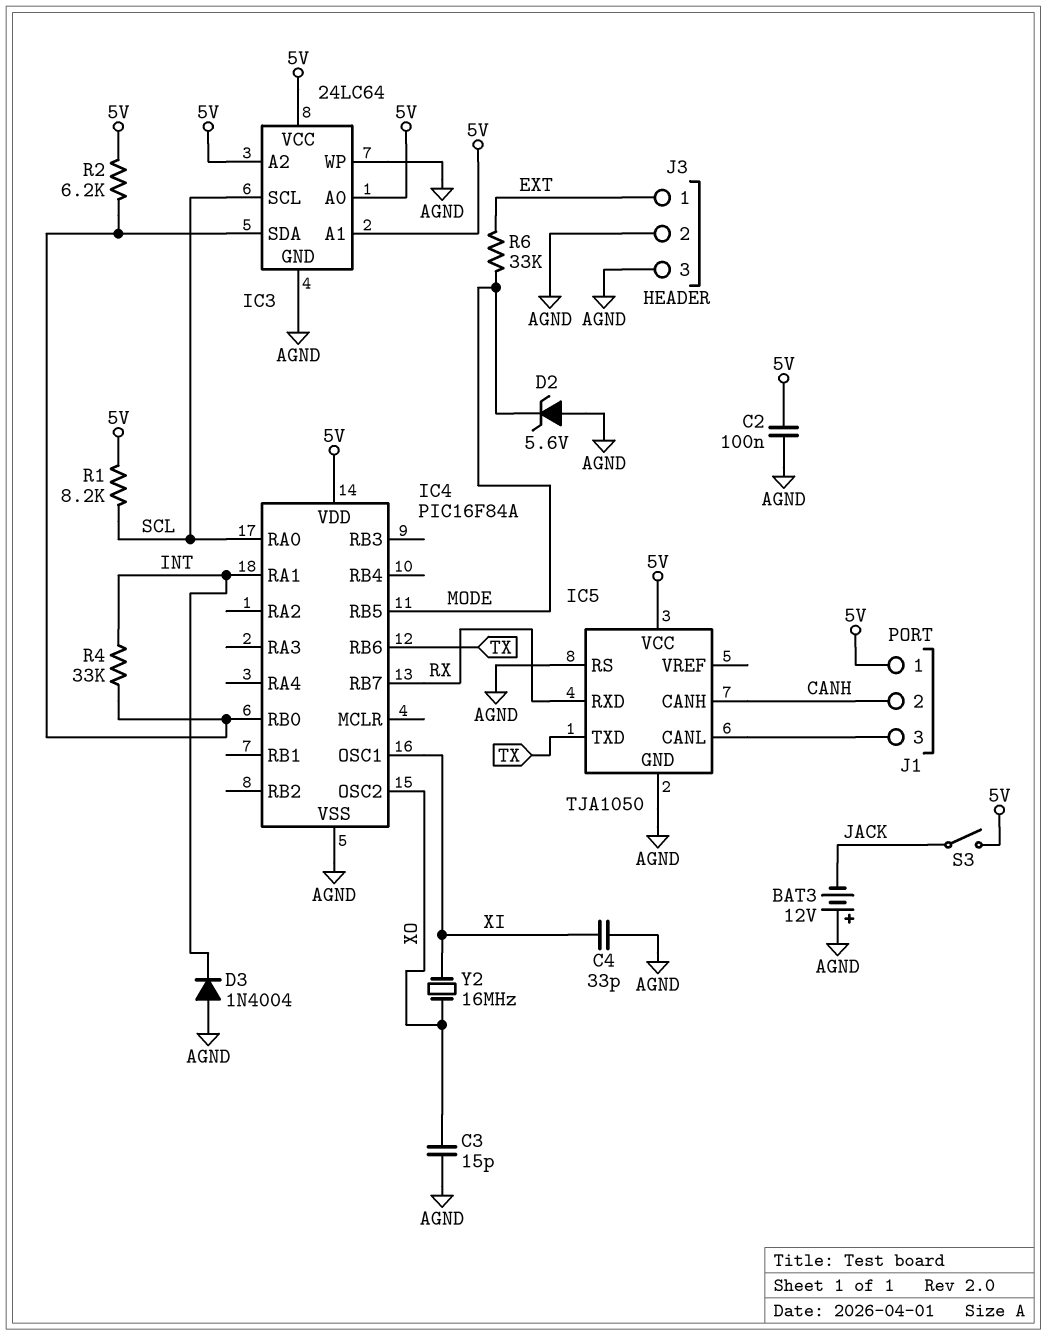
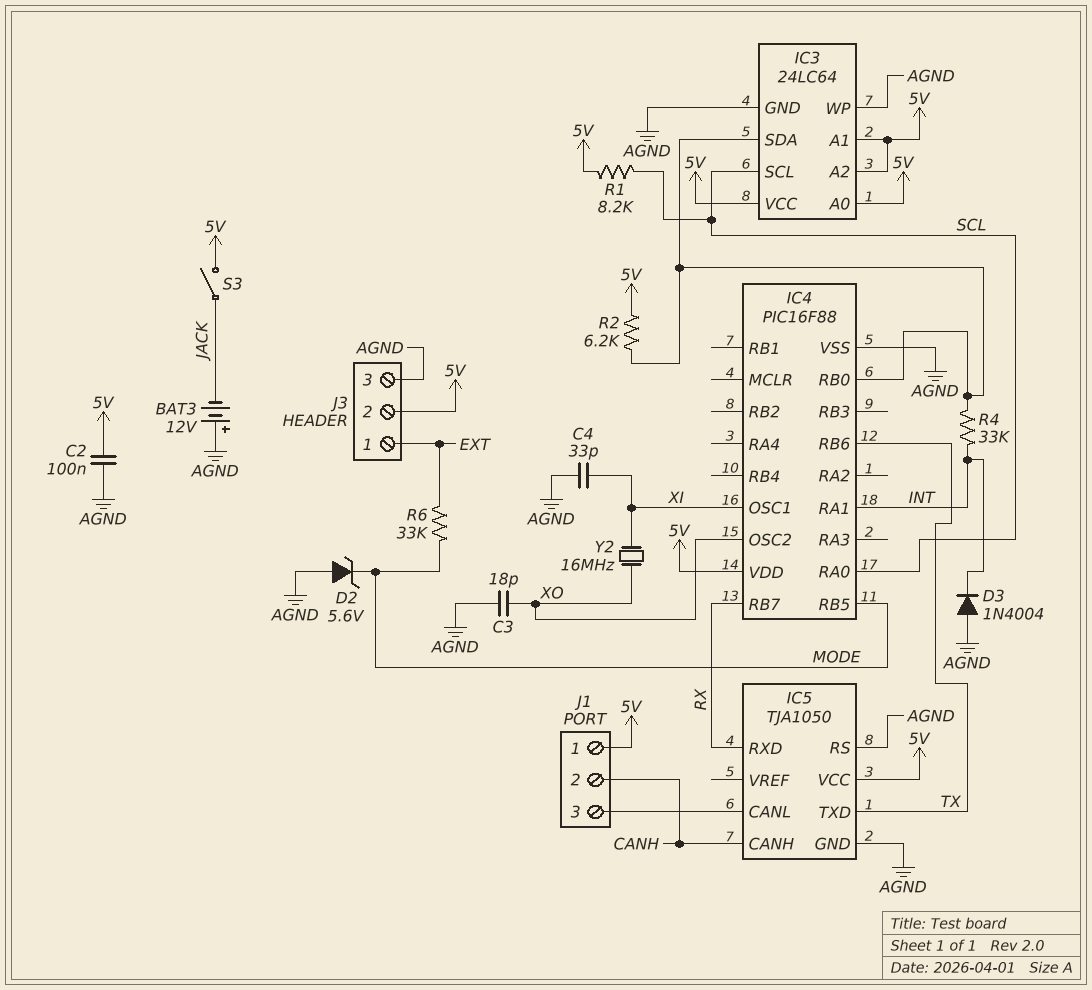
C3: 15pF (AGND, XO) -> 18pF (AGND, XO)
IC4: PIC16F84A -> PIC16F88
J3 pin 2: AGND -> 5V

